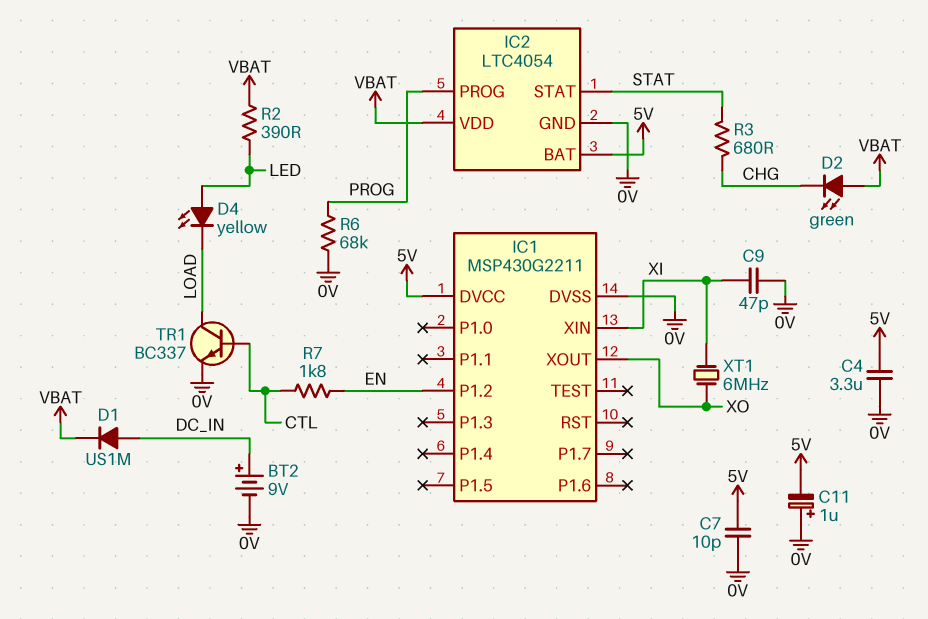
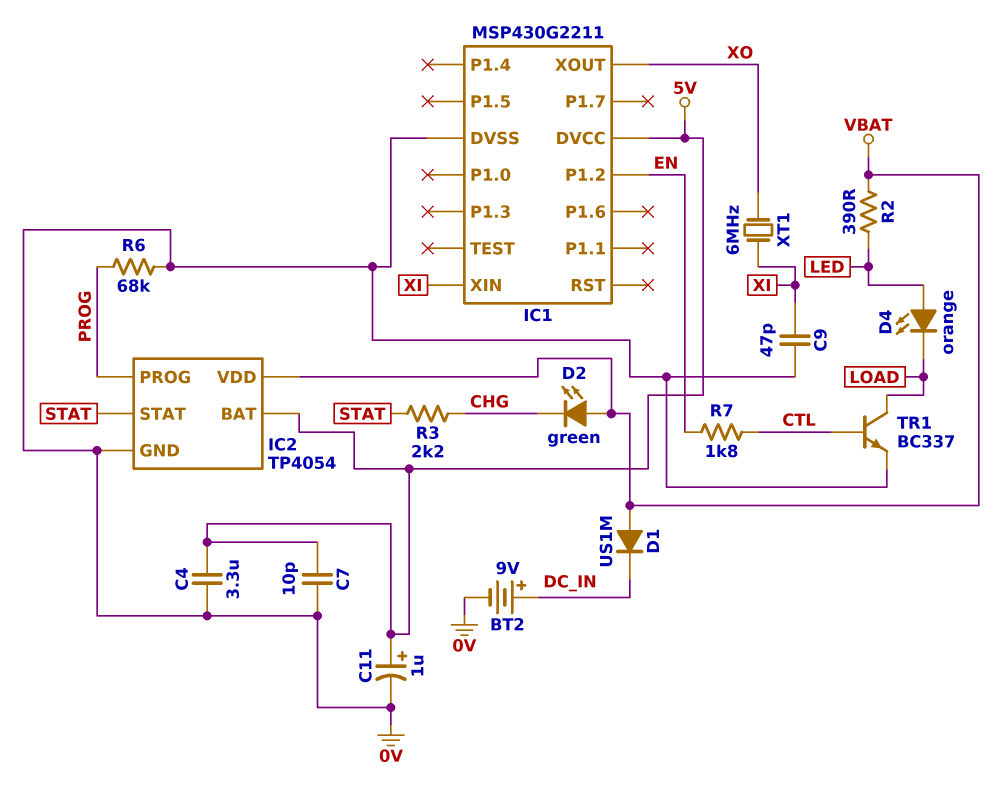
C11: 1uF (plus 0V, minus 5V) -> 1uF (plus 5V, minus 0V)
D1: diode US1M (A DC_IN, K VBAT) -> diode US1M (A VBAT, K DC_IN)
D4: LED yellow (A LED, K LOAD) -> LED orange (A LED, K LOAD)
IC2: LTC4054 -> TP4054
R3: 680 (CHG, STAT) -> 2.2k (CHG, STAT)

